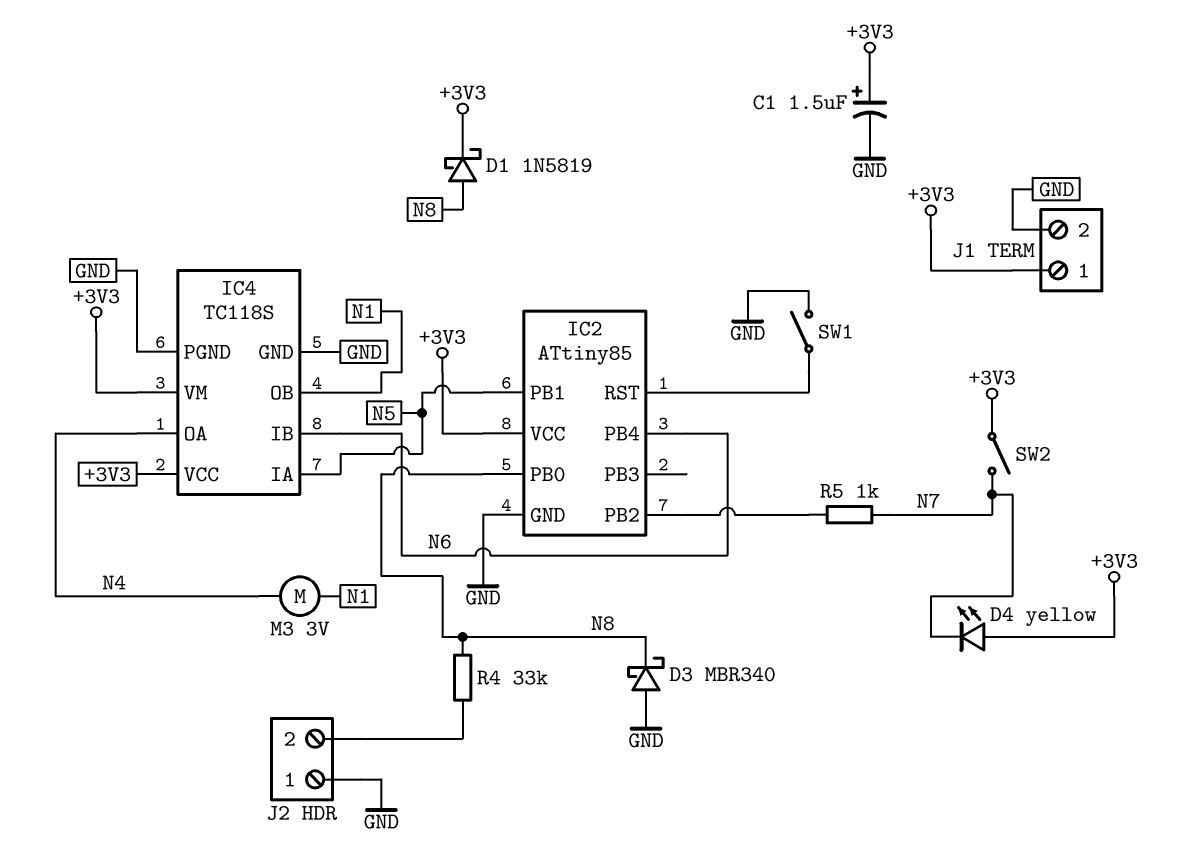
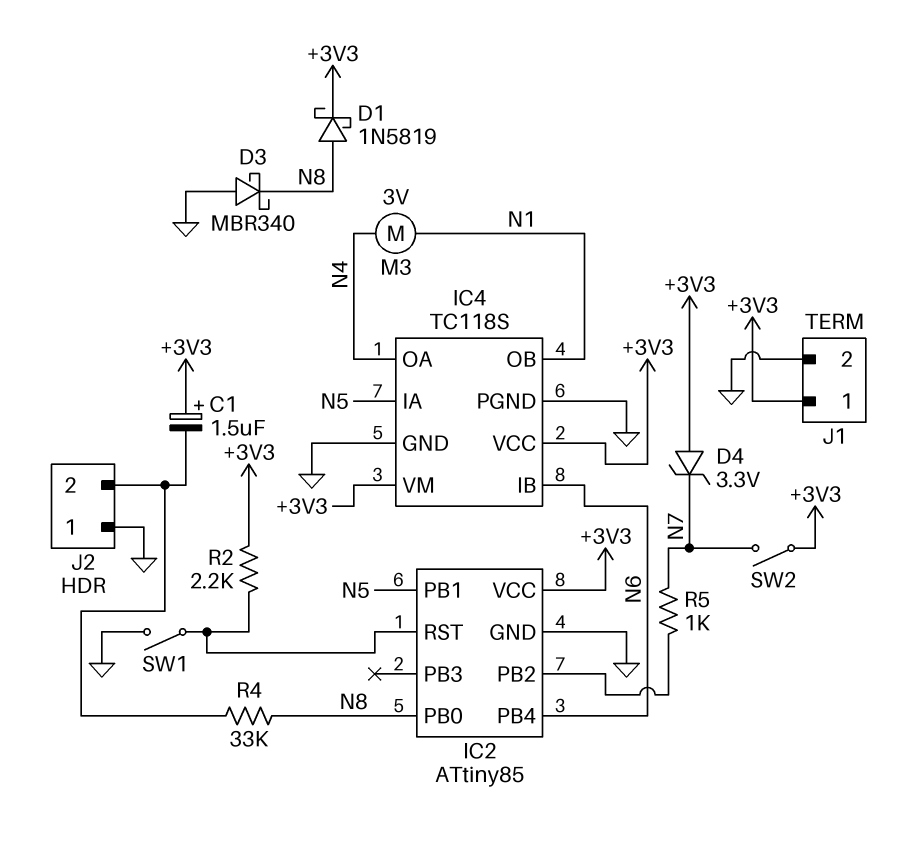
C1: 1.5uF (plus +3V3, minus GND) -> 1.5uF (plus +3V3, minus J2/2)
D4: LED yellow (A +3V3, K N7) -> zener 3.3V (A +3V3, K N7)
R2: none -> 2.2k (+3V3, IC2/RST)

